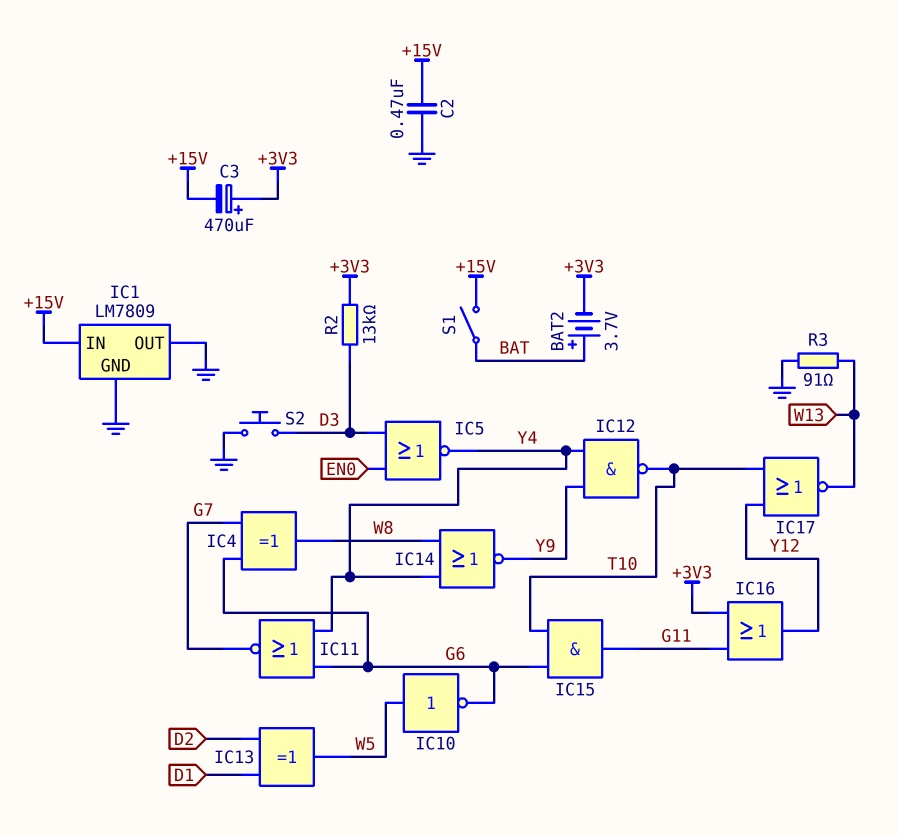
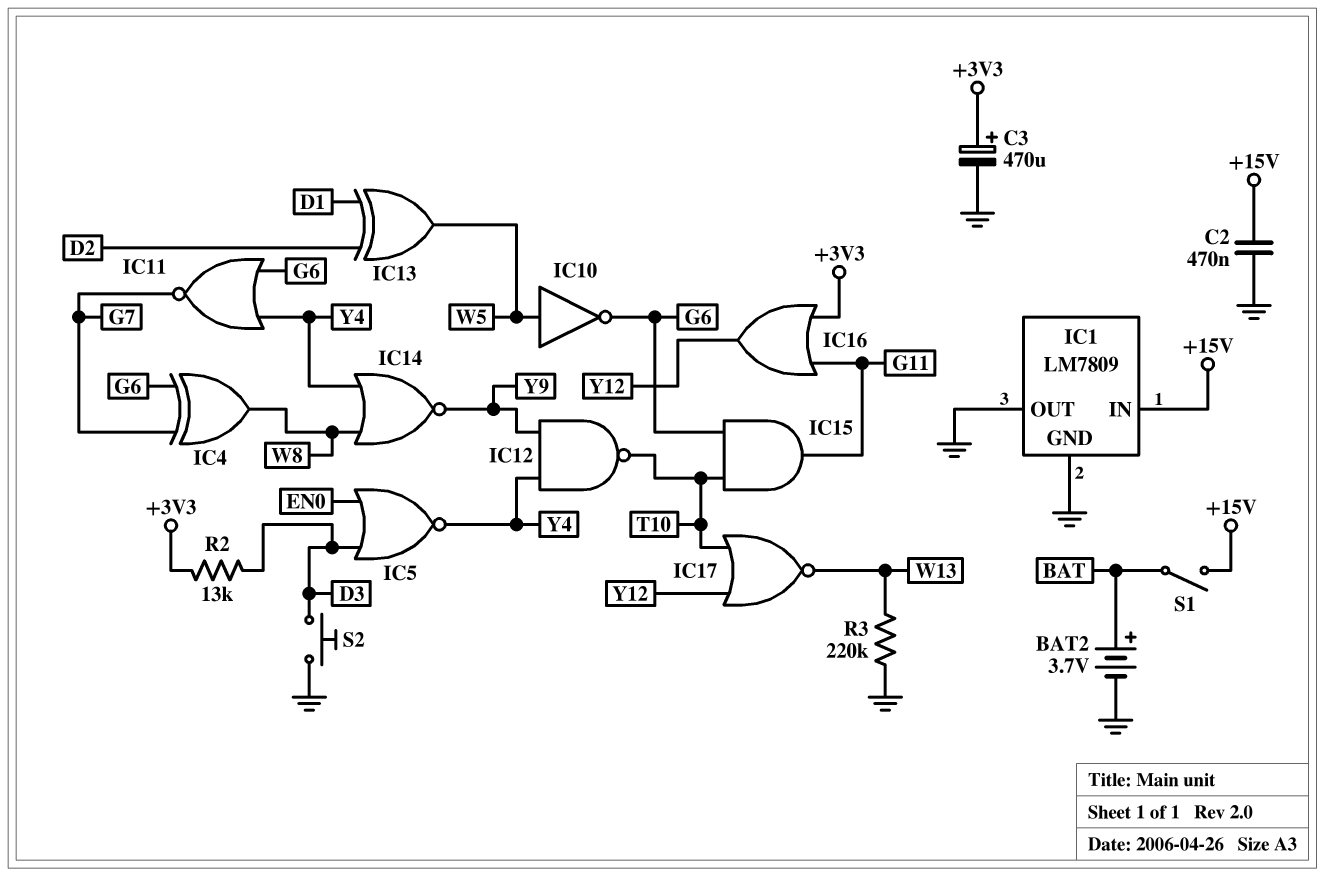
BAT2: 3.7V (plus BAT, minus +3V3) -> 3.7V (plus BAT, minus GND)
C3: 470uF (plus +3V3, minus +15V) -> 470uF (plus +3V3, minus GND)
R3: 91 (GND, W13) -> 220k (GND, W13)

